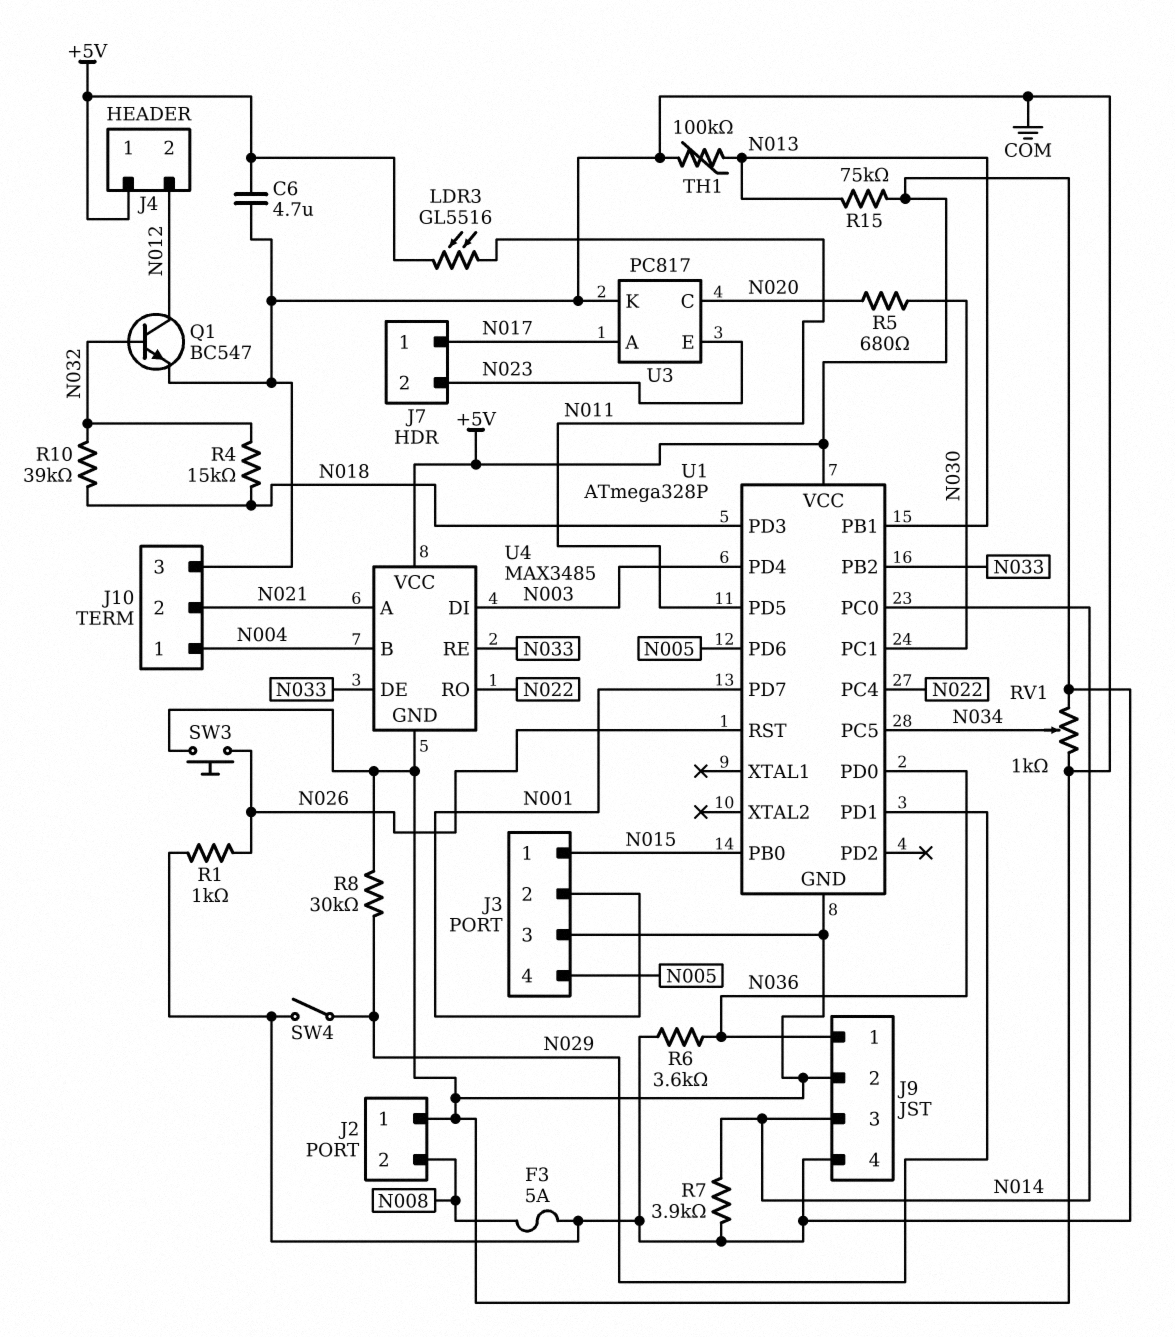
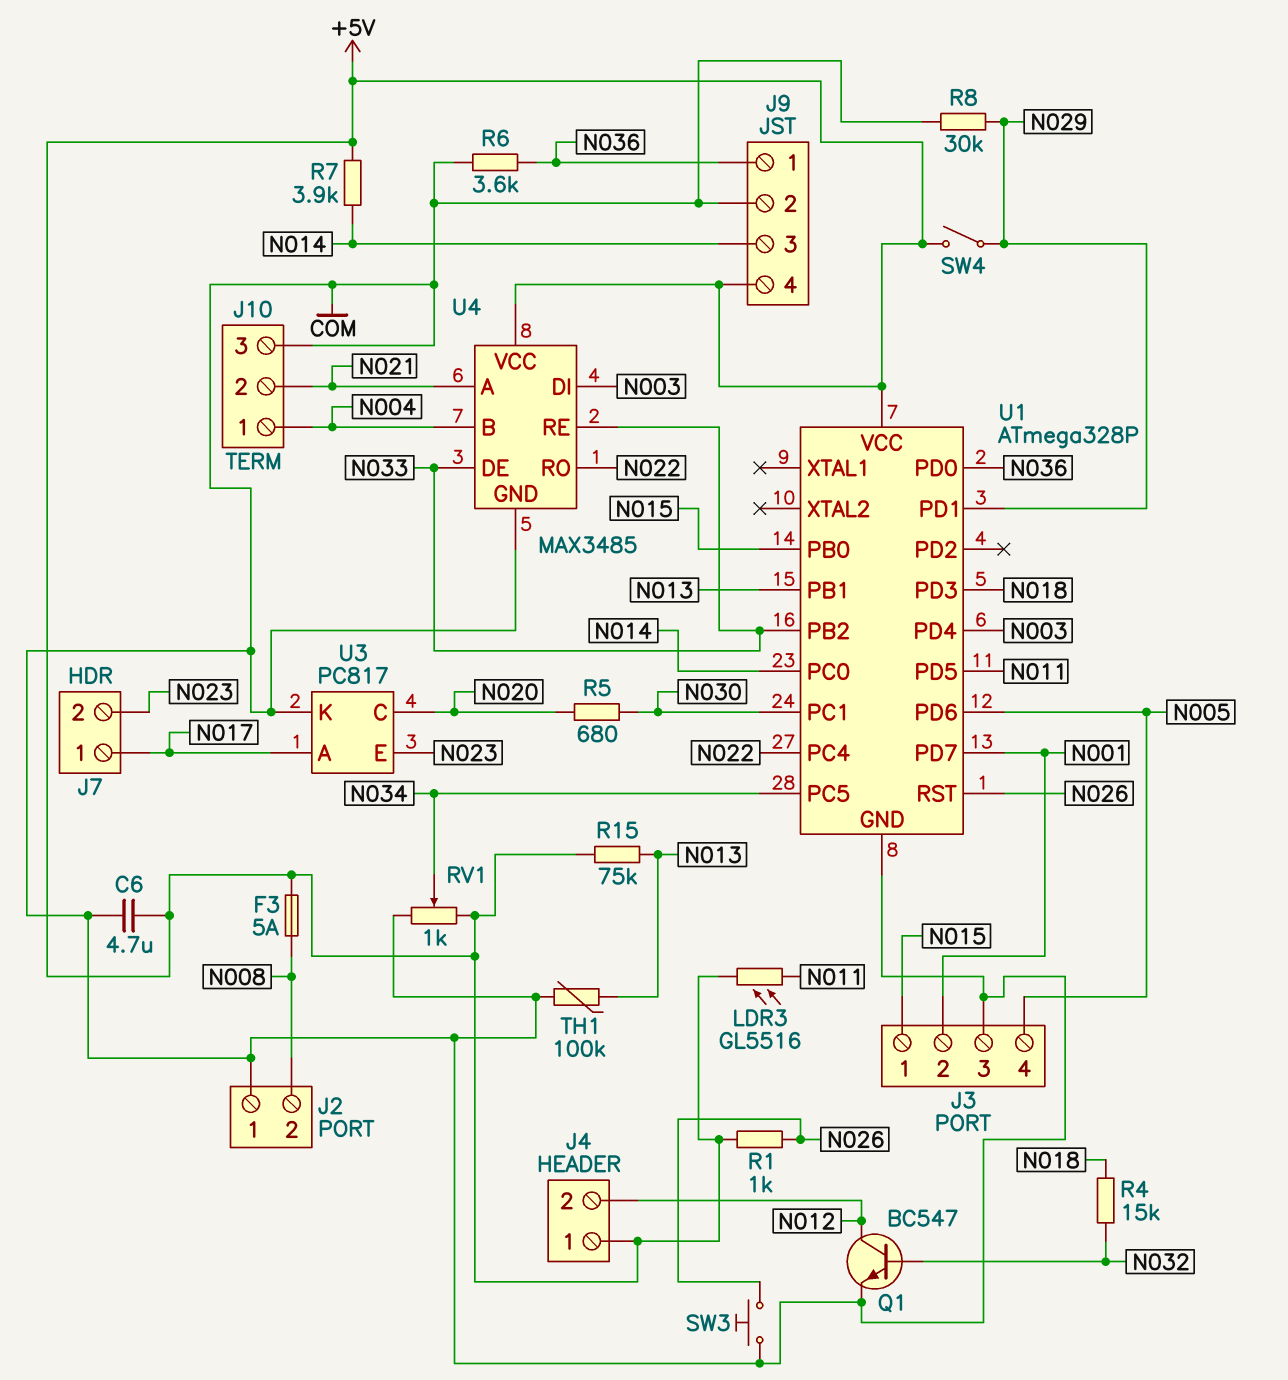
R6: 3.6k (+5V, N036) -> 3.6k (COM, N036)
R10: 39k (N018, N032) -> none

